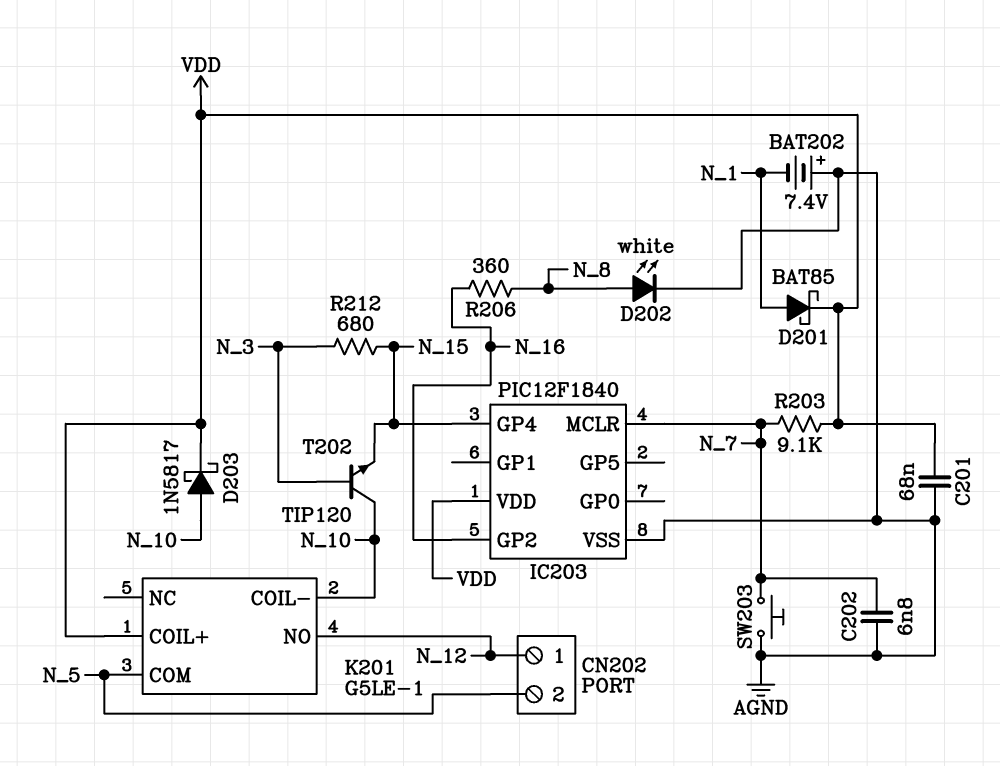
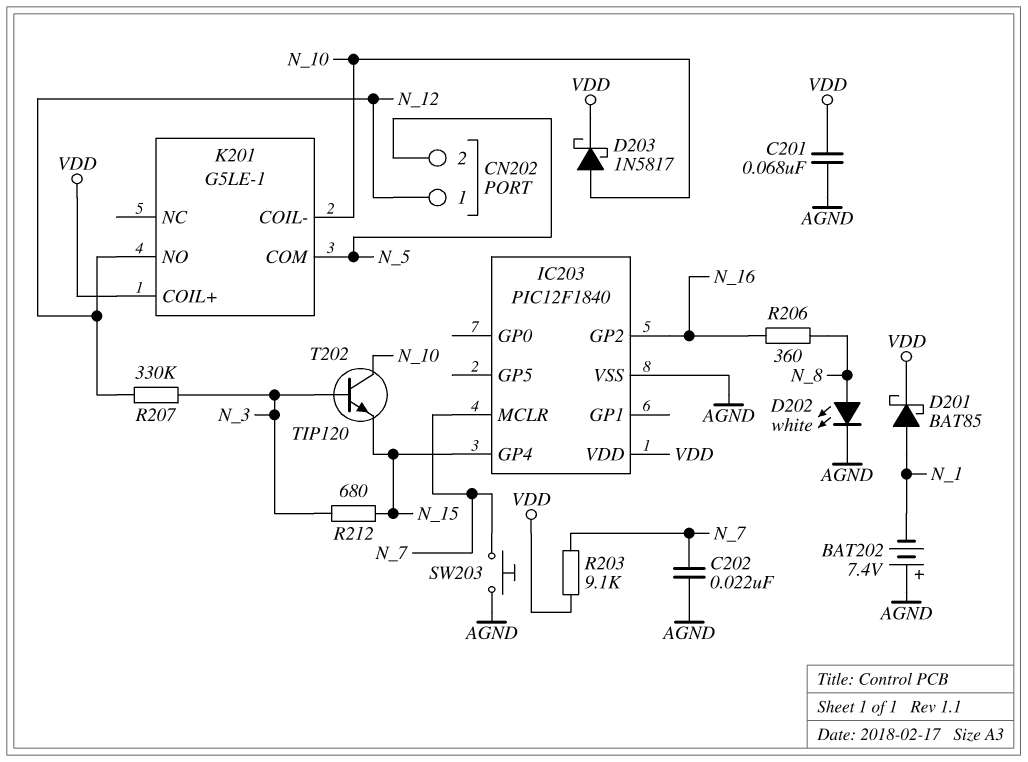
C202: 6.8nF (AGND, N_7) -> 22nF (AGND, N_7)
R207: none -> 330k (N_3, N_12)

